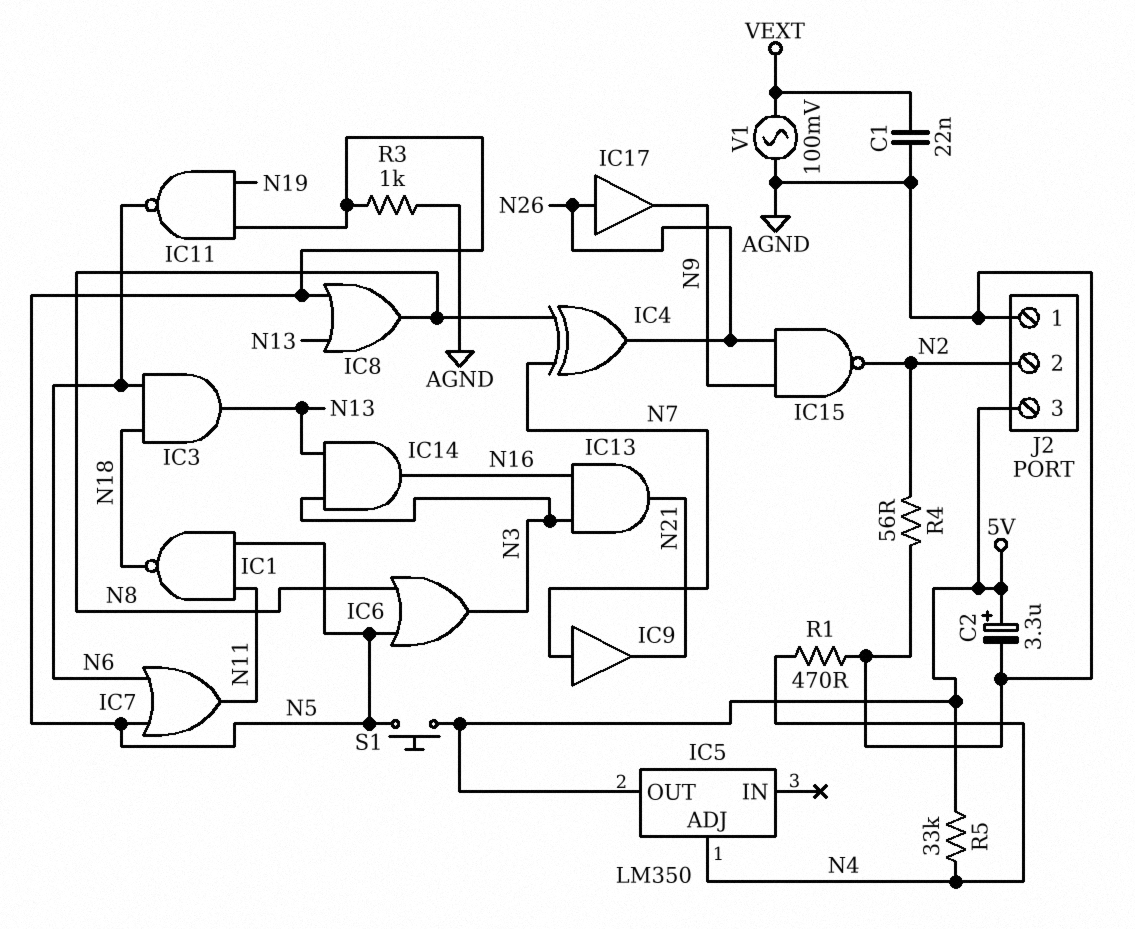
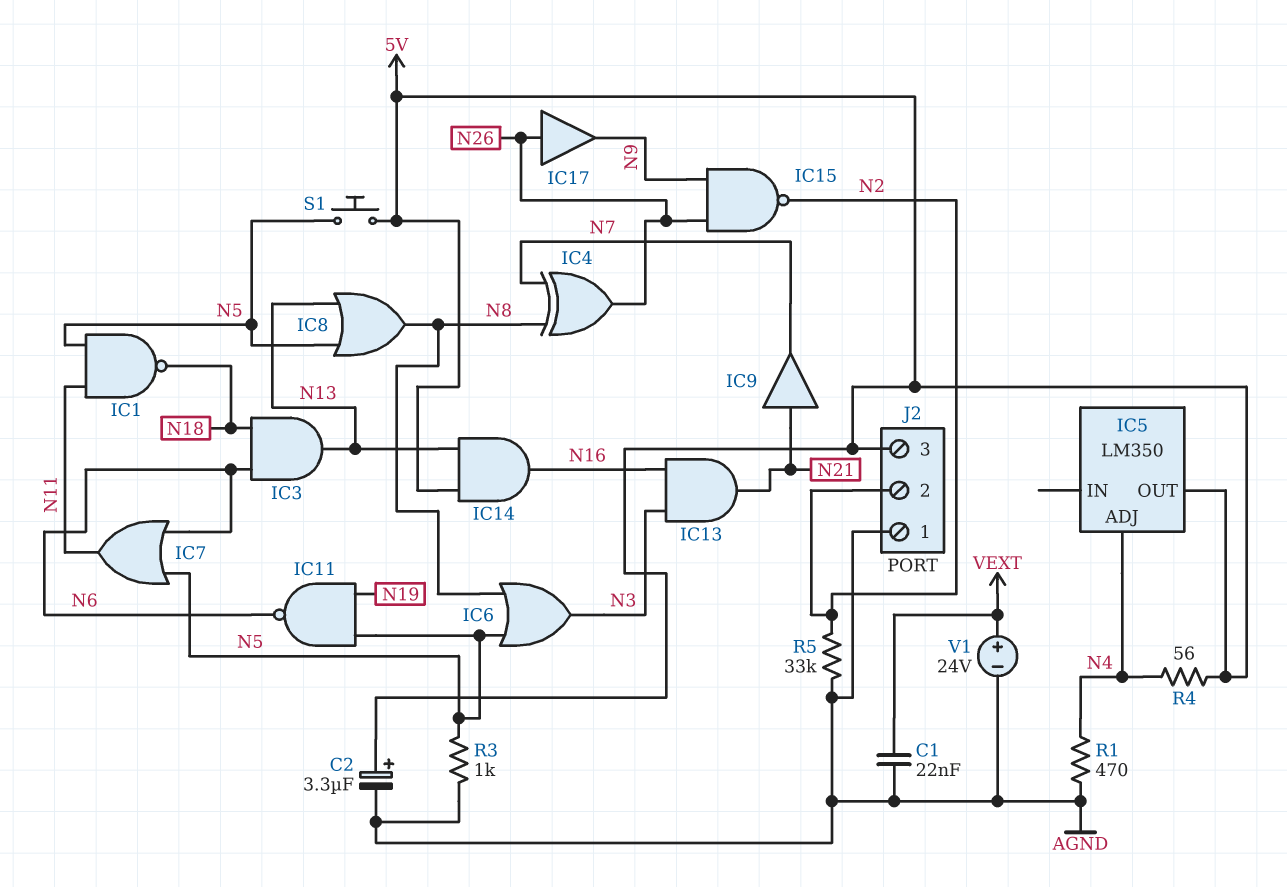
IC9: buffer (in N7, out N21) -> buffer (in N21, out N7)
IC14: AND (in N3, in N13, out N16) -> AND (in 5V, in N13, out N16)
R4: 56 (AGND, N2) -> 56 (5V, N4)
R5: 33k (5V, N4) -> 33k (AGND, N2)
V1: AC 100mV (AGND, VEXT) -> 24V (plus VEXT, minus AGND)

